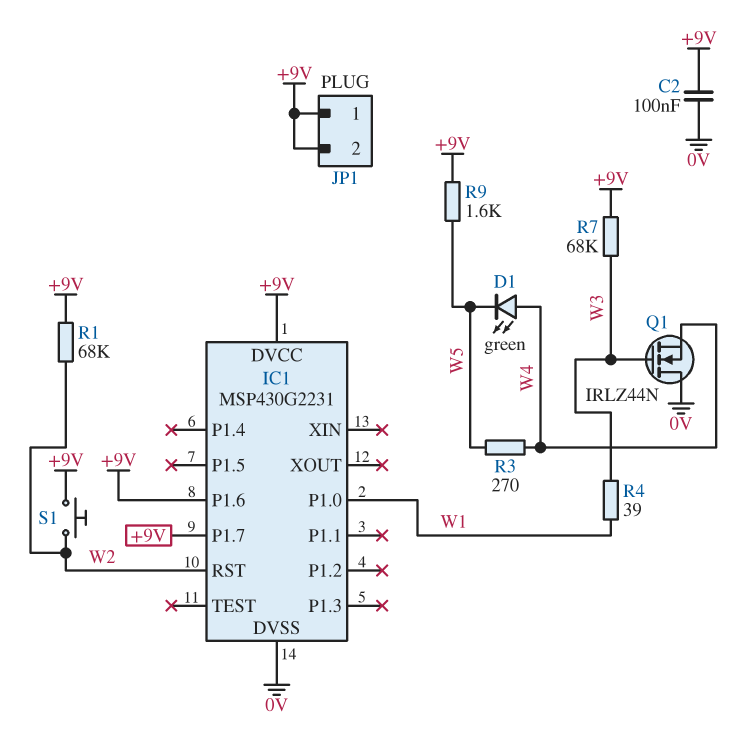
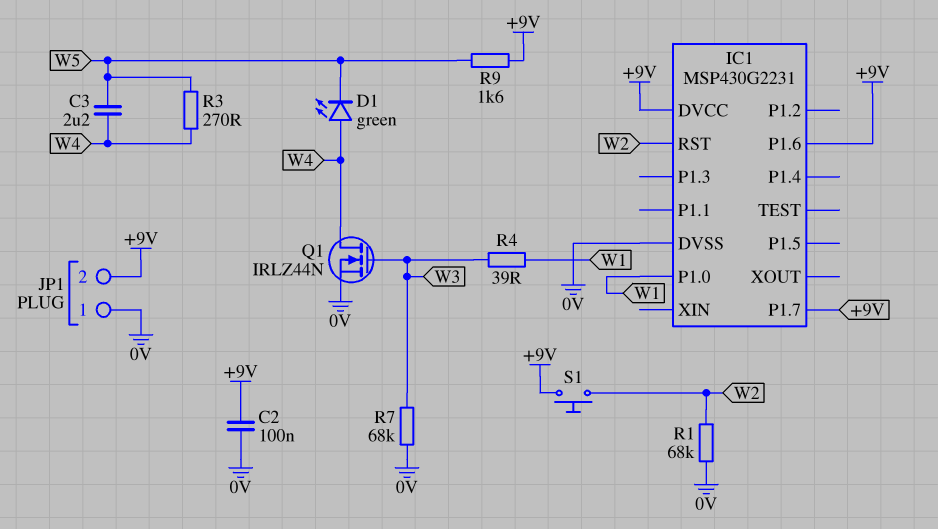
C3: none -> 2.2uF (W4, W5)
JP1 pin 1: +9V -> 0V
Q1: NMOS IRLZ44N (G W3, D 0V, S W4) -> NMOS IRLZ44N (G W3, D W4, S 0V)
R1: 68k (+9V, W2) -> 68k (0V, W2)
R7: 68k (+9V, W3) -> 68k (0V, W3)

